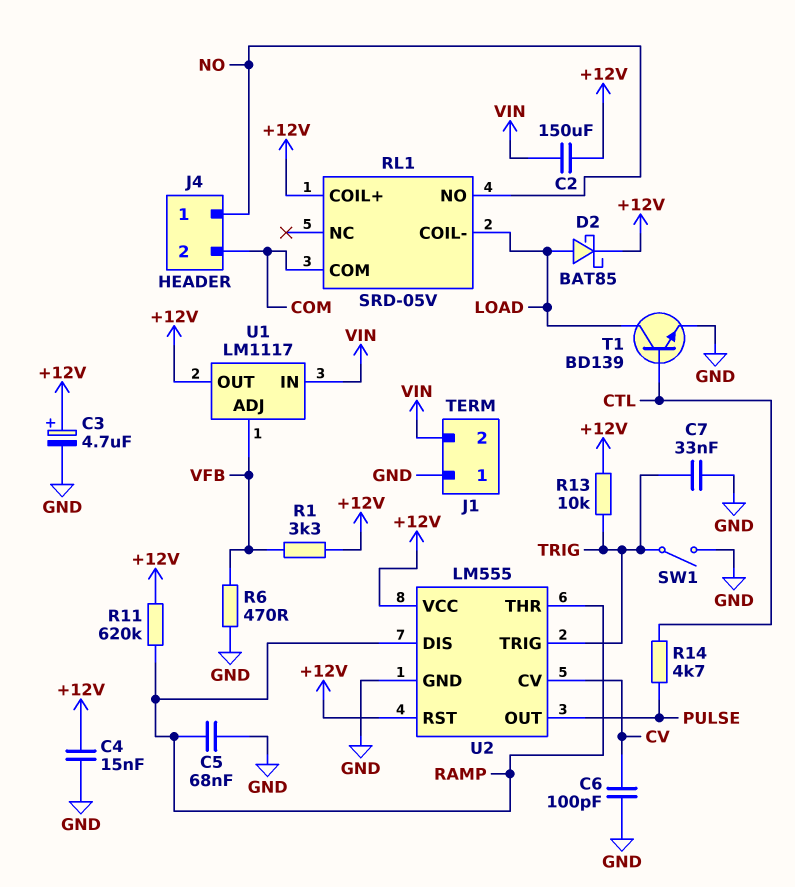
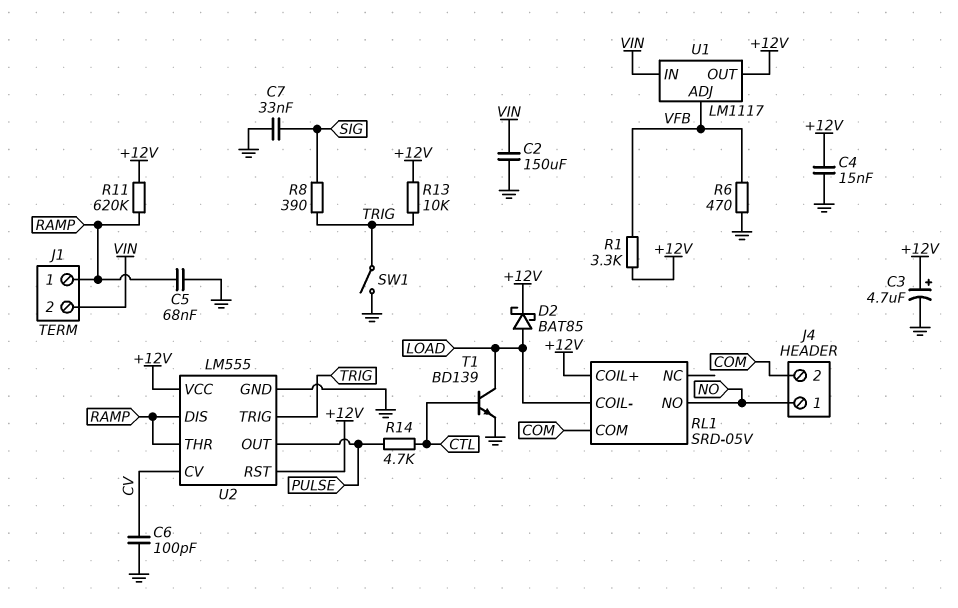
C2: 150uF (+12V, VIN) -> 150uF (GND, VIN)
C7: 33nF (GND, TRIG) -> 33nF (GND, SIG)
J1 pin 1: GND -> RAMP
R8: none -> 390 (SIG, TRIG)

